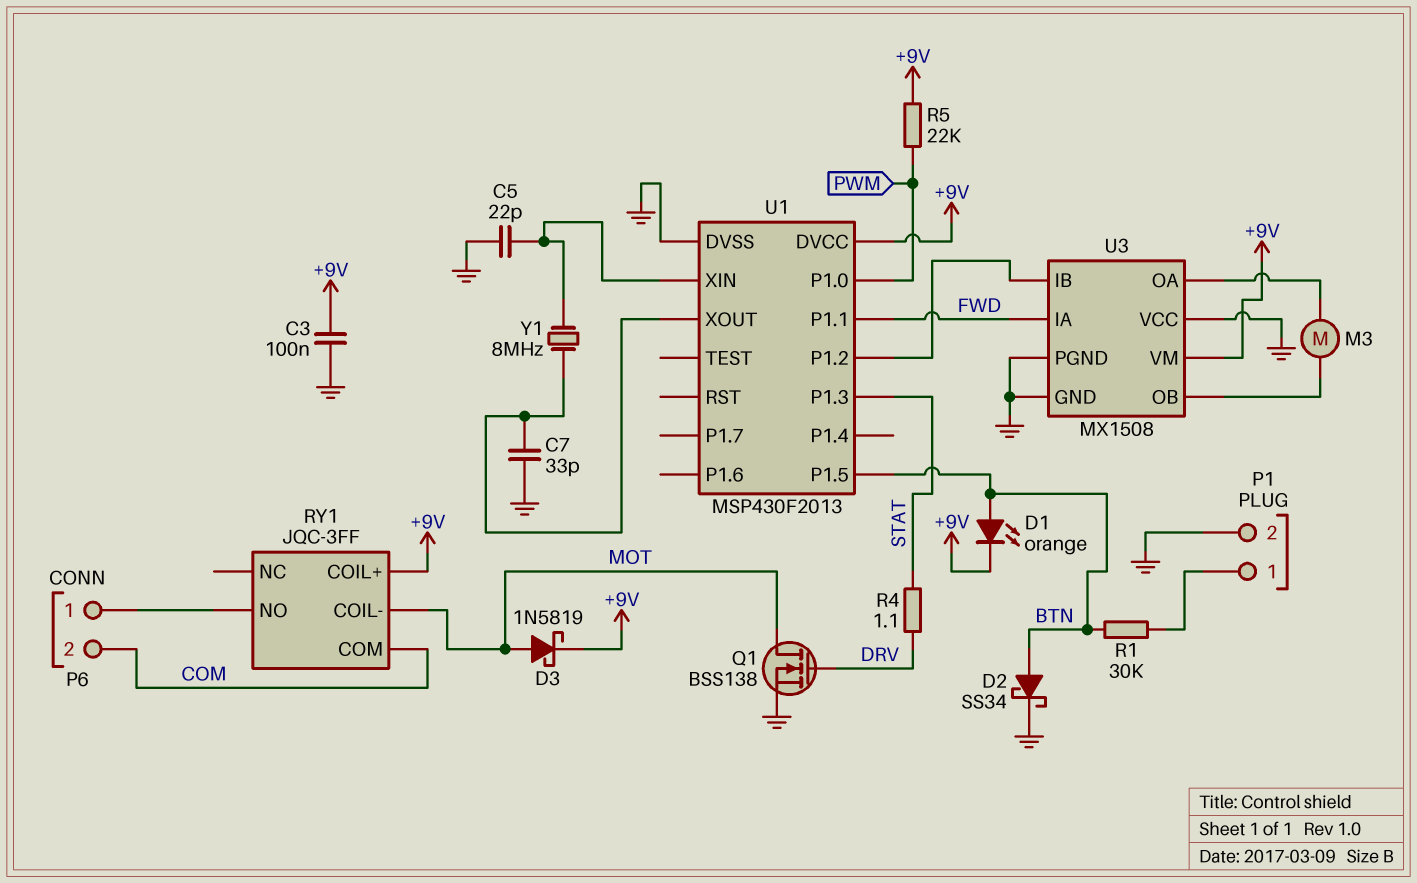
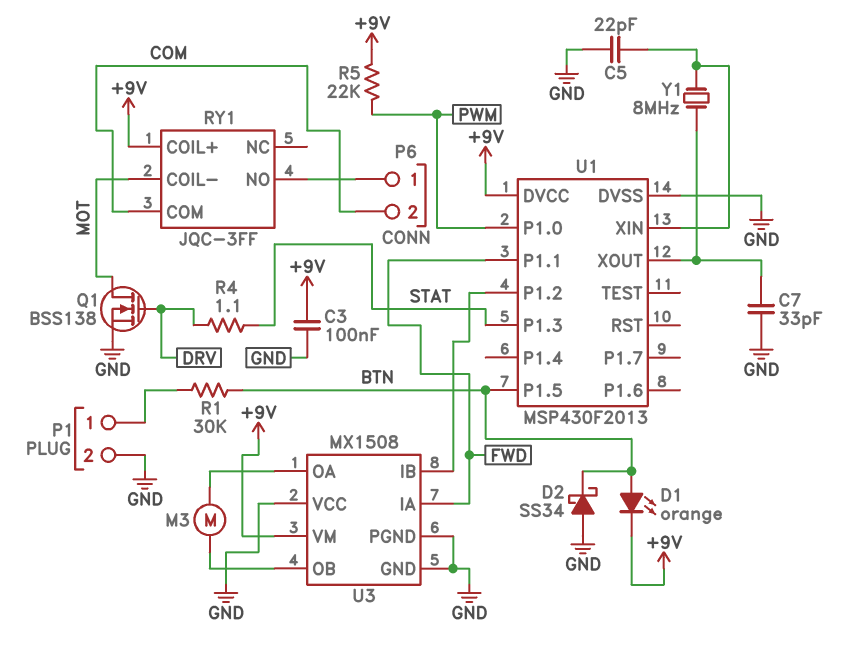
D2: schottky SS34 (A BTN, K GND) -> schottky SS34 (A GND, K BTN)
D3: schottky 1N5819 (A MOT, K +9V) -> none

